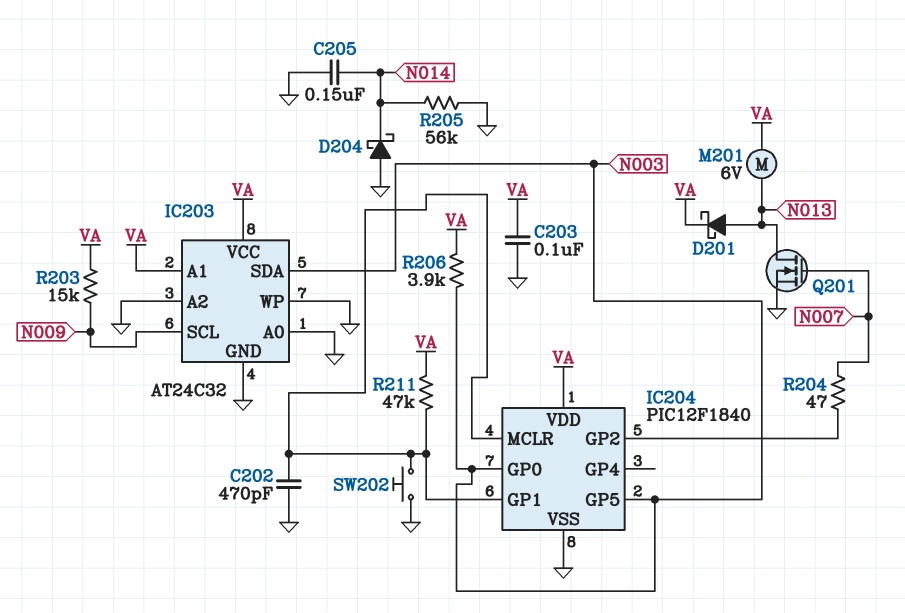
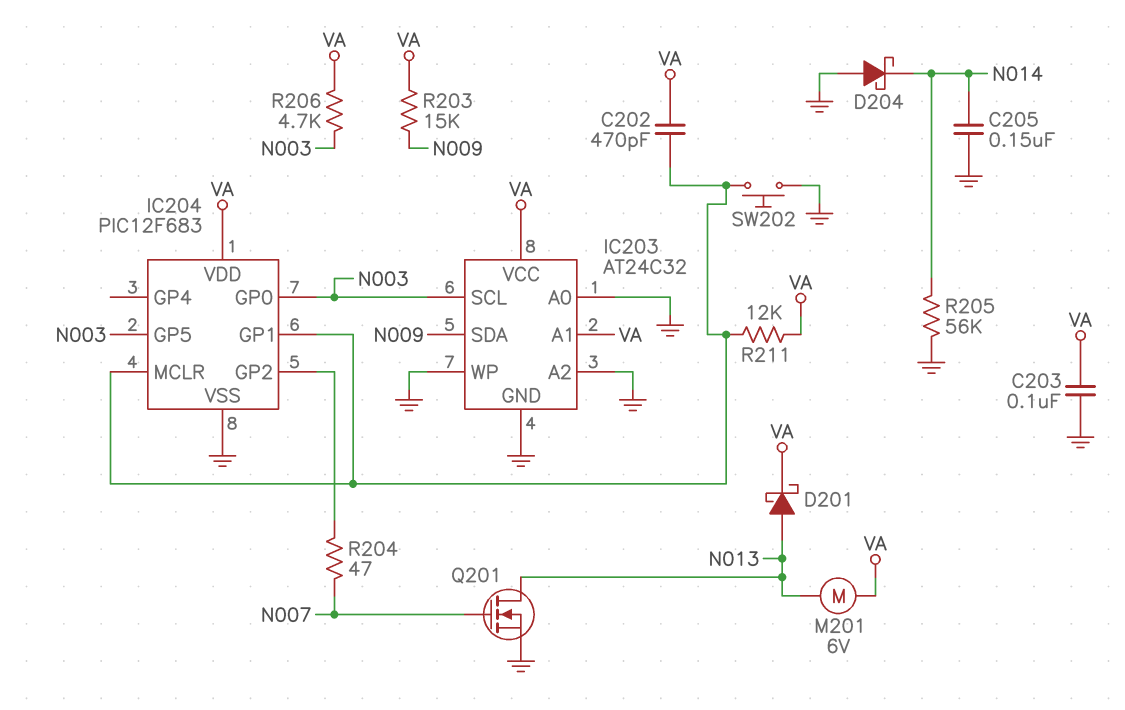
C202: 470pF (GND, IC204/GP1) -> 470pF (IC204/GP1, VA)
IC203 pin SCL: N009 -> N003
IC203 pin SDA: N003 -> N009
IC204: PIC12F1840 -> PIC12F683
R206: 3.9k (N003, VA) -> 4.7k (N003, VA)
R211: 47k (IC204/GP1, VA) -> 12k (IC204/GP1, VA)

